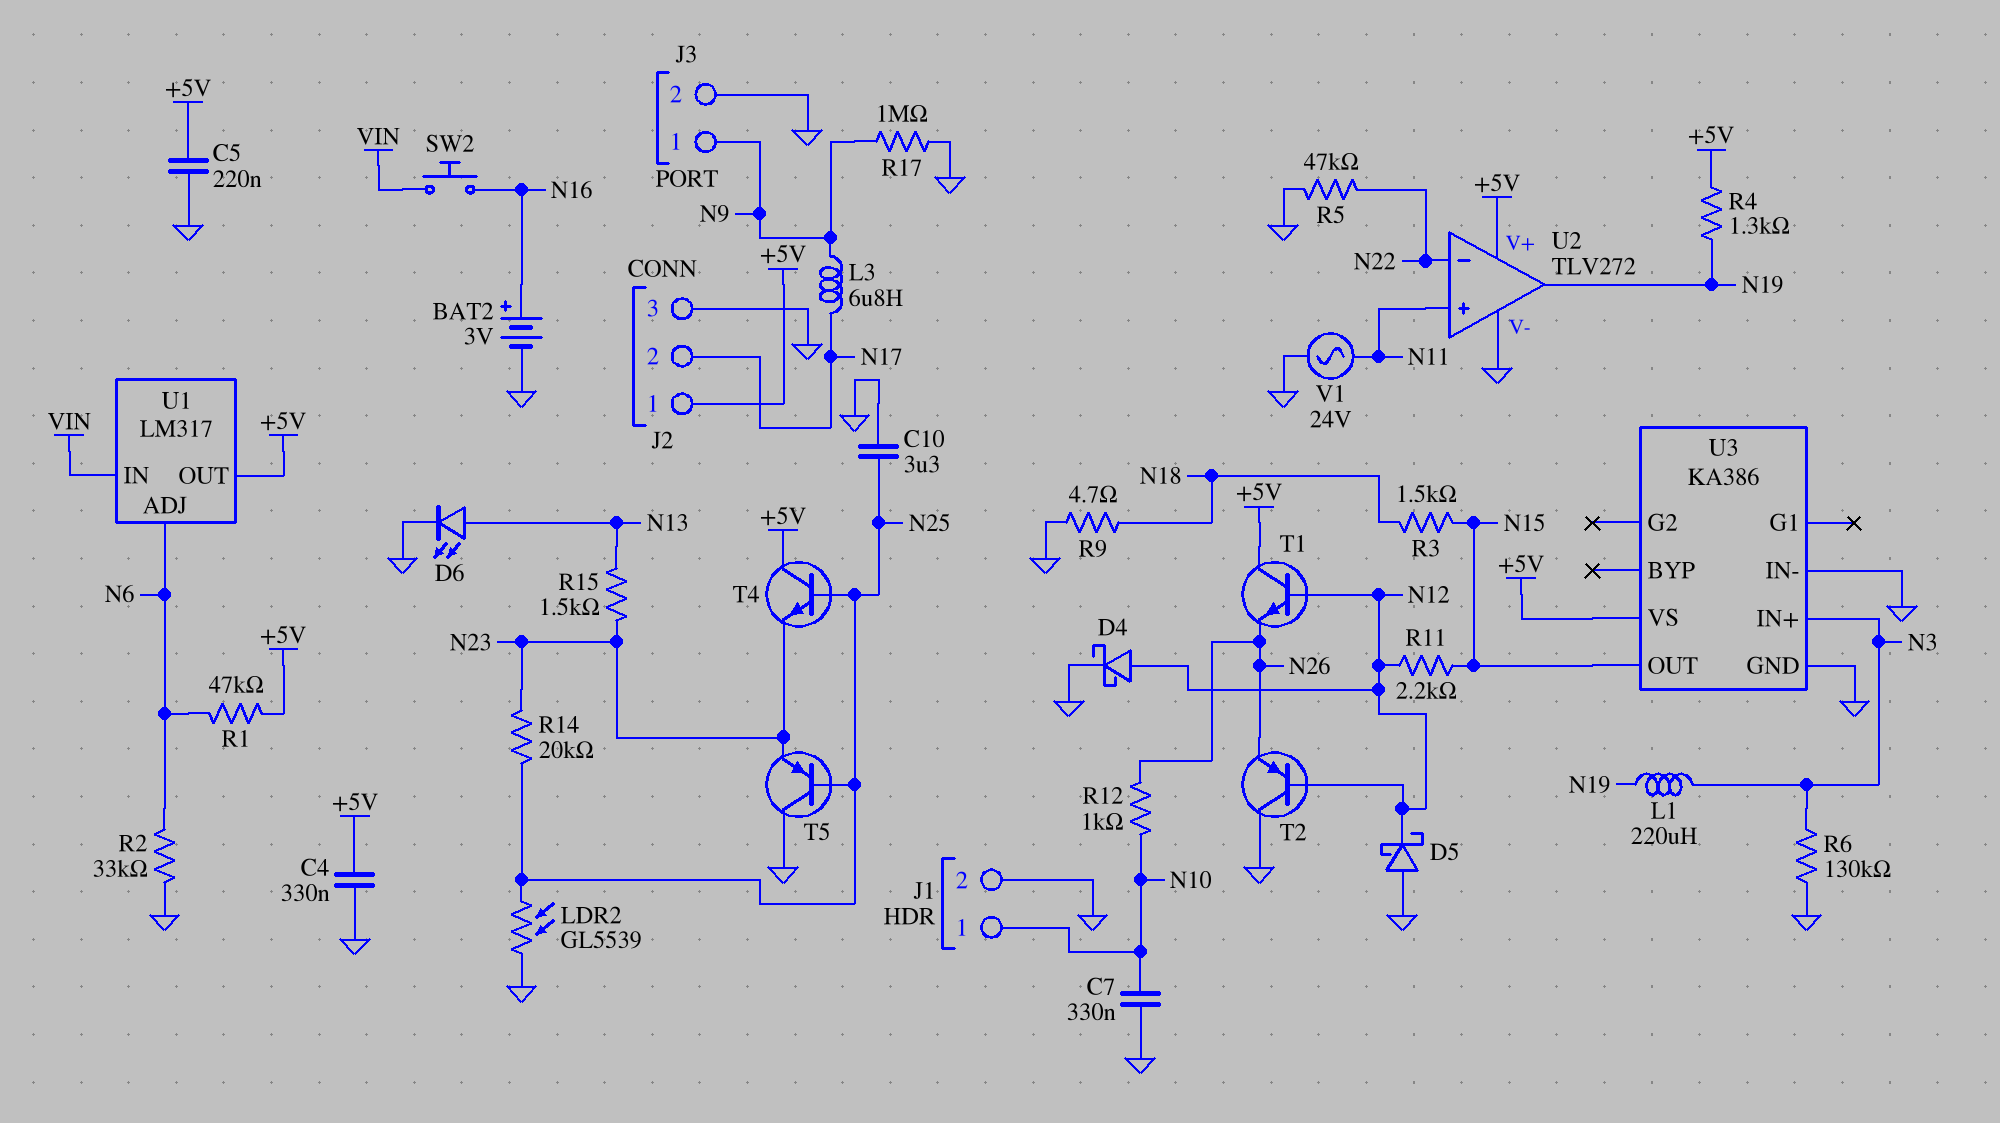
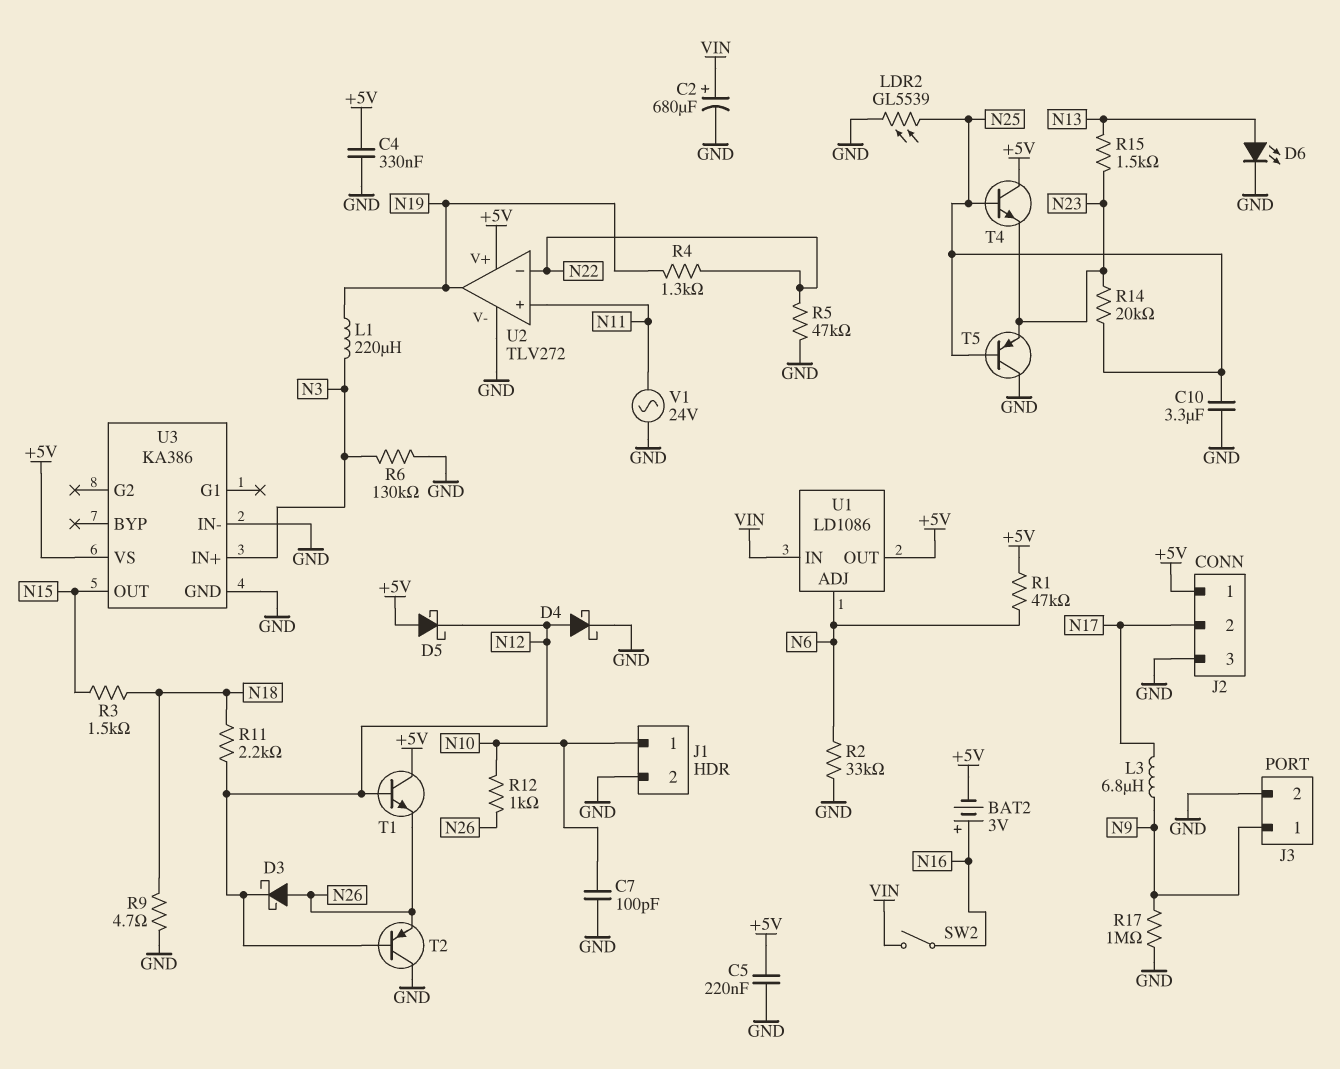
BAT2: 3V (plus N16, minus GND) -> 3V (plus N16, minus +5V)
C2: none -> 680uF (plus VIN, minus GND)
C7: 330nF (GND, N10) -> 100pF (GND, N10)
D3: none -> schottky (A N26, K N12)
D5: schottky (A GND, K N12) -> schottky (A +5V, K N12)
R4: 1.3k (+5V, N19) -> 1.3k (N19, N22)
R11: 2.2k (N12, N15) -> 2.2k (N12, N18)
SW2: button (N16, VIN) -> switch (N16, VIN)
U1: LM317 -> LD1086

